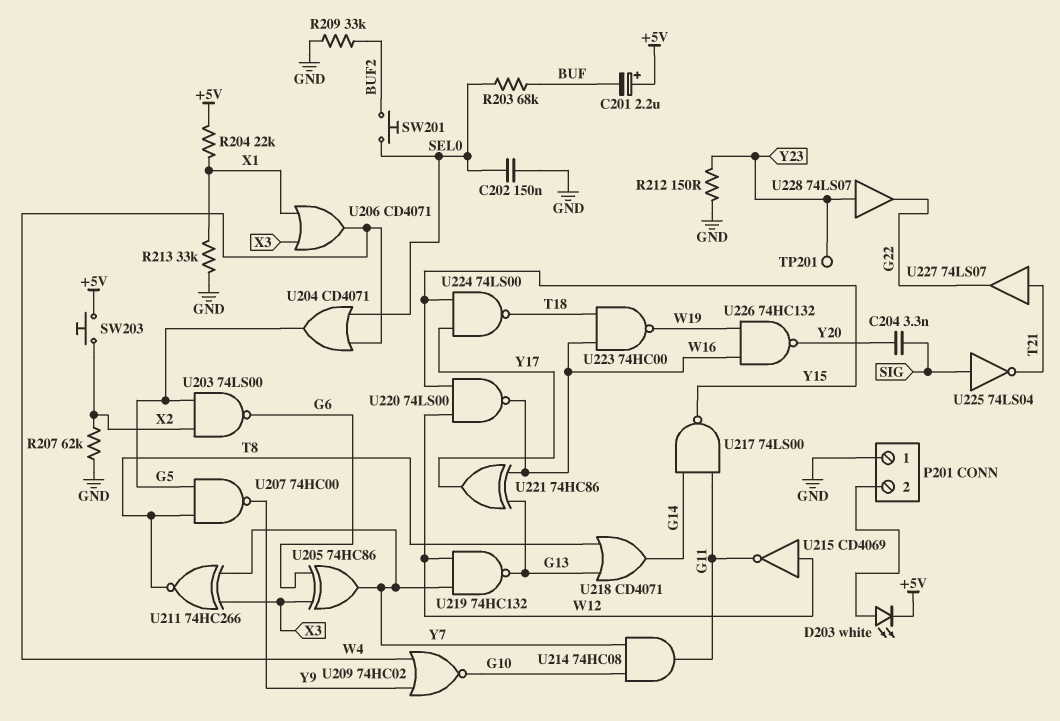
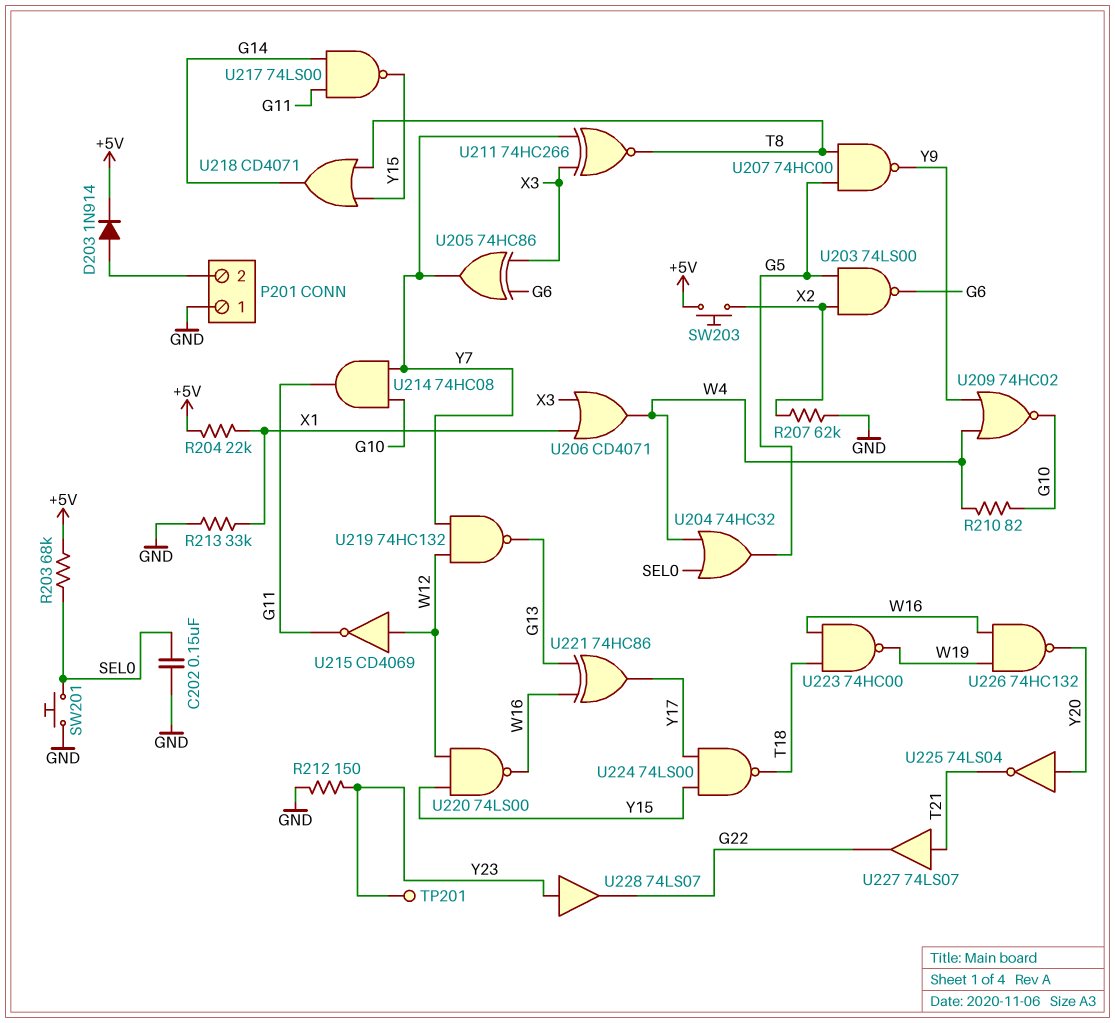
C201: 2.2uF (plus +5V, minus BUF) -> none
C204: 3.3nF (SIG, Y20) -> none
D203: LED white (A P201/2, K +5V) -> diode 1N914 (A P201/2, K +5V)
R203: 68k (BUF, SEL0) -> 68k (+5V, SEL0)
R209: 33k (BUF2, GND) -> none
R210: none -> 82 (G10, W4)
SW201: button (BUF2, SEL0) -> button (GND, SEL0)
U204: OR CD4071 (in SEL0, in W4, out G5) -> OR 74HC32 (in SEL0, in W4, out G5)
U218: OR CD4071 (in G13, in T8, out G14) -> OR CD4071 (in T8, in Y15, out G14)
U225: NOT 74LS04 (in SIG, out T21) -> NOT 74LS04 (in Y20, out T21)

